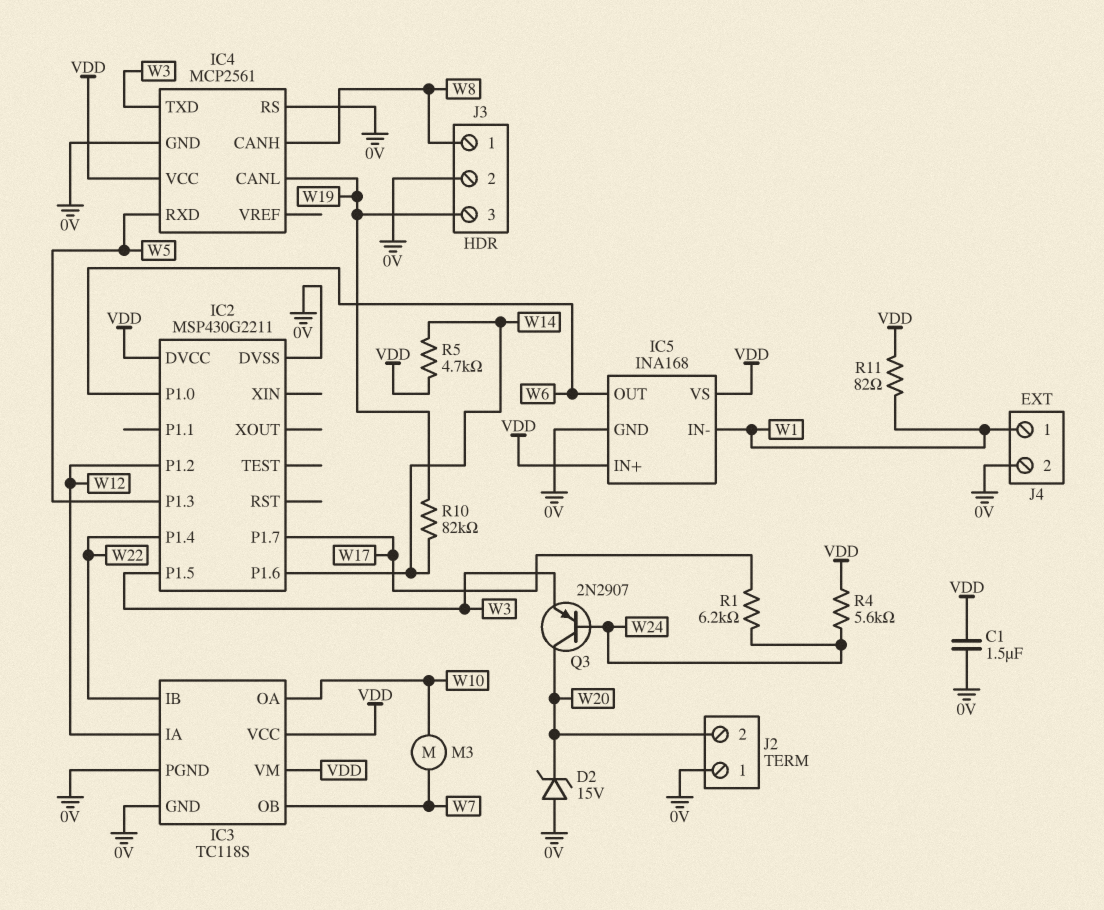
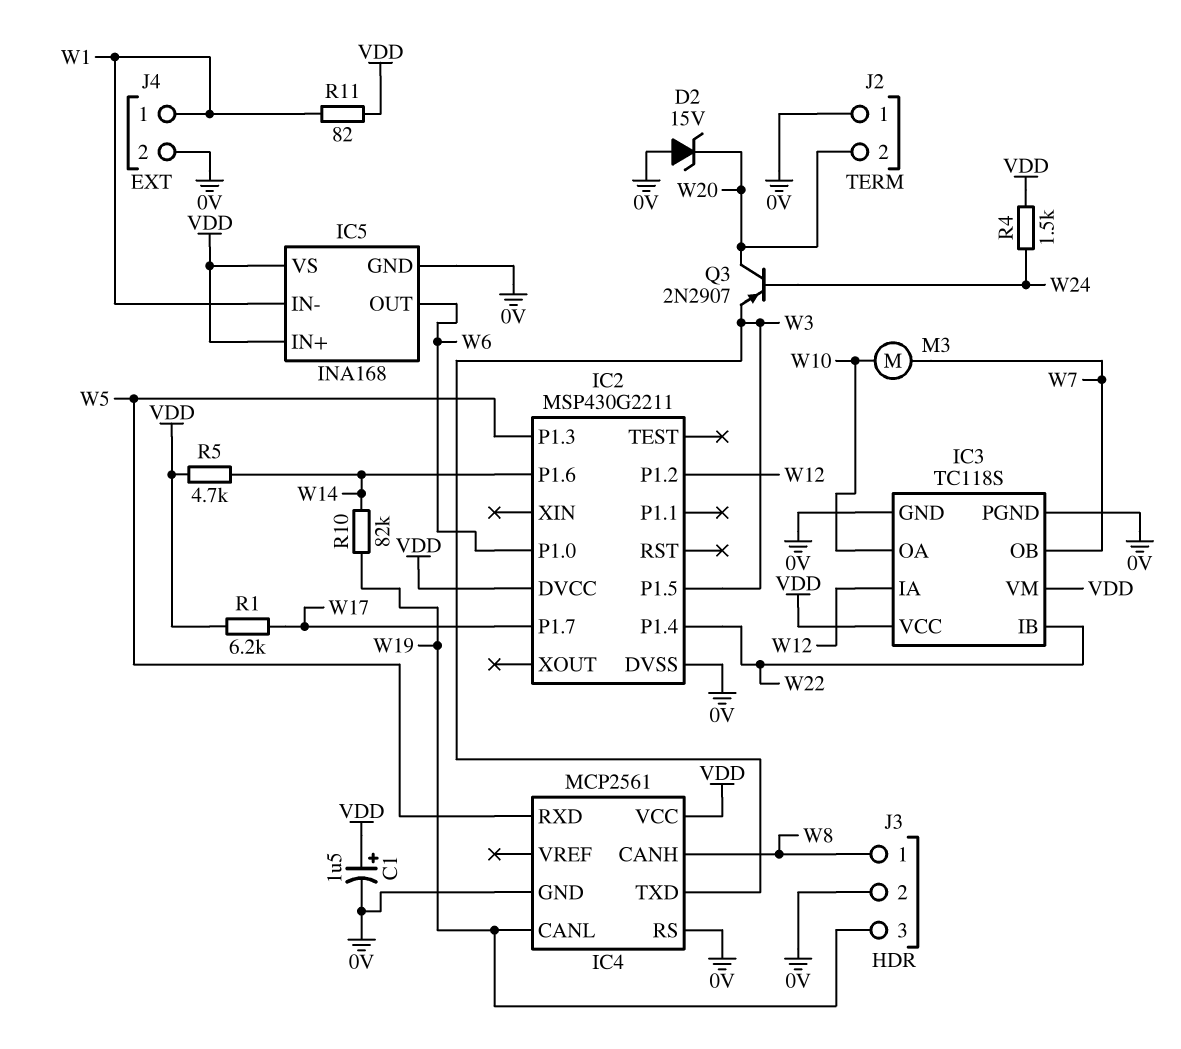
C1: 1.5uF (0V, VDD) -> 1.5uF (plus VDD, minus 0V)
R1: 6.2k (W17, W24) -> 6.2k (VDD, W17)
R4: 5.6k (VDD, W24) -> 1.5k (VDD, W24)

